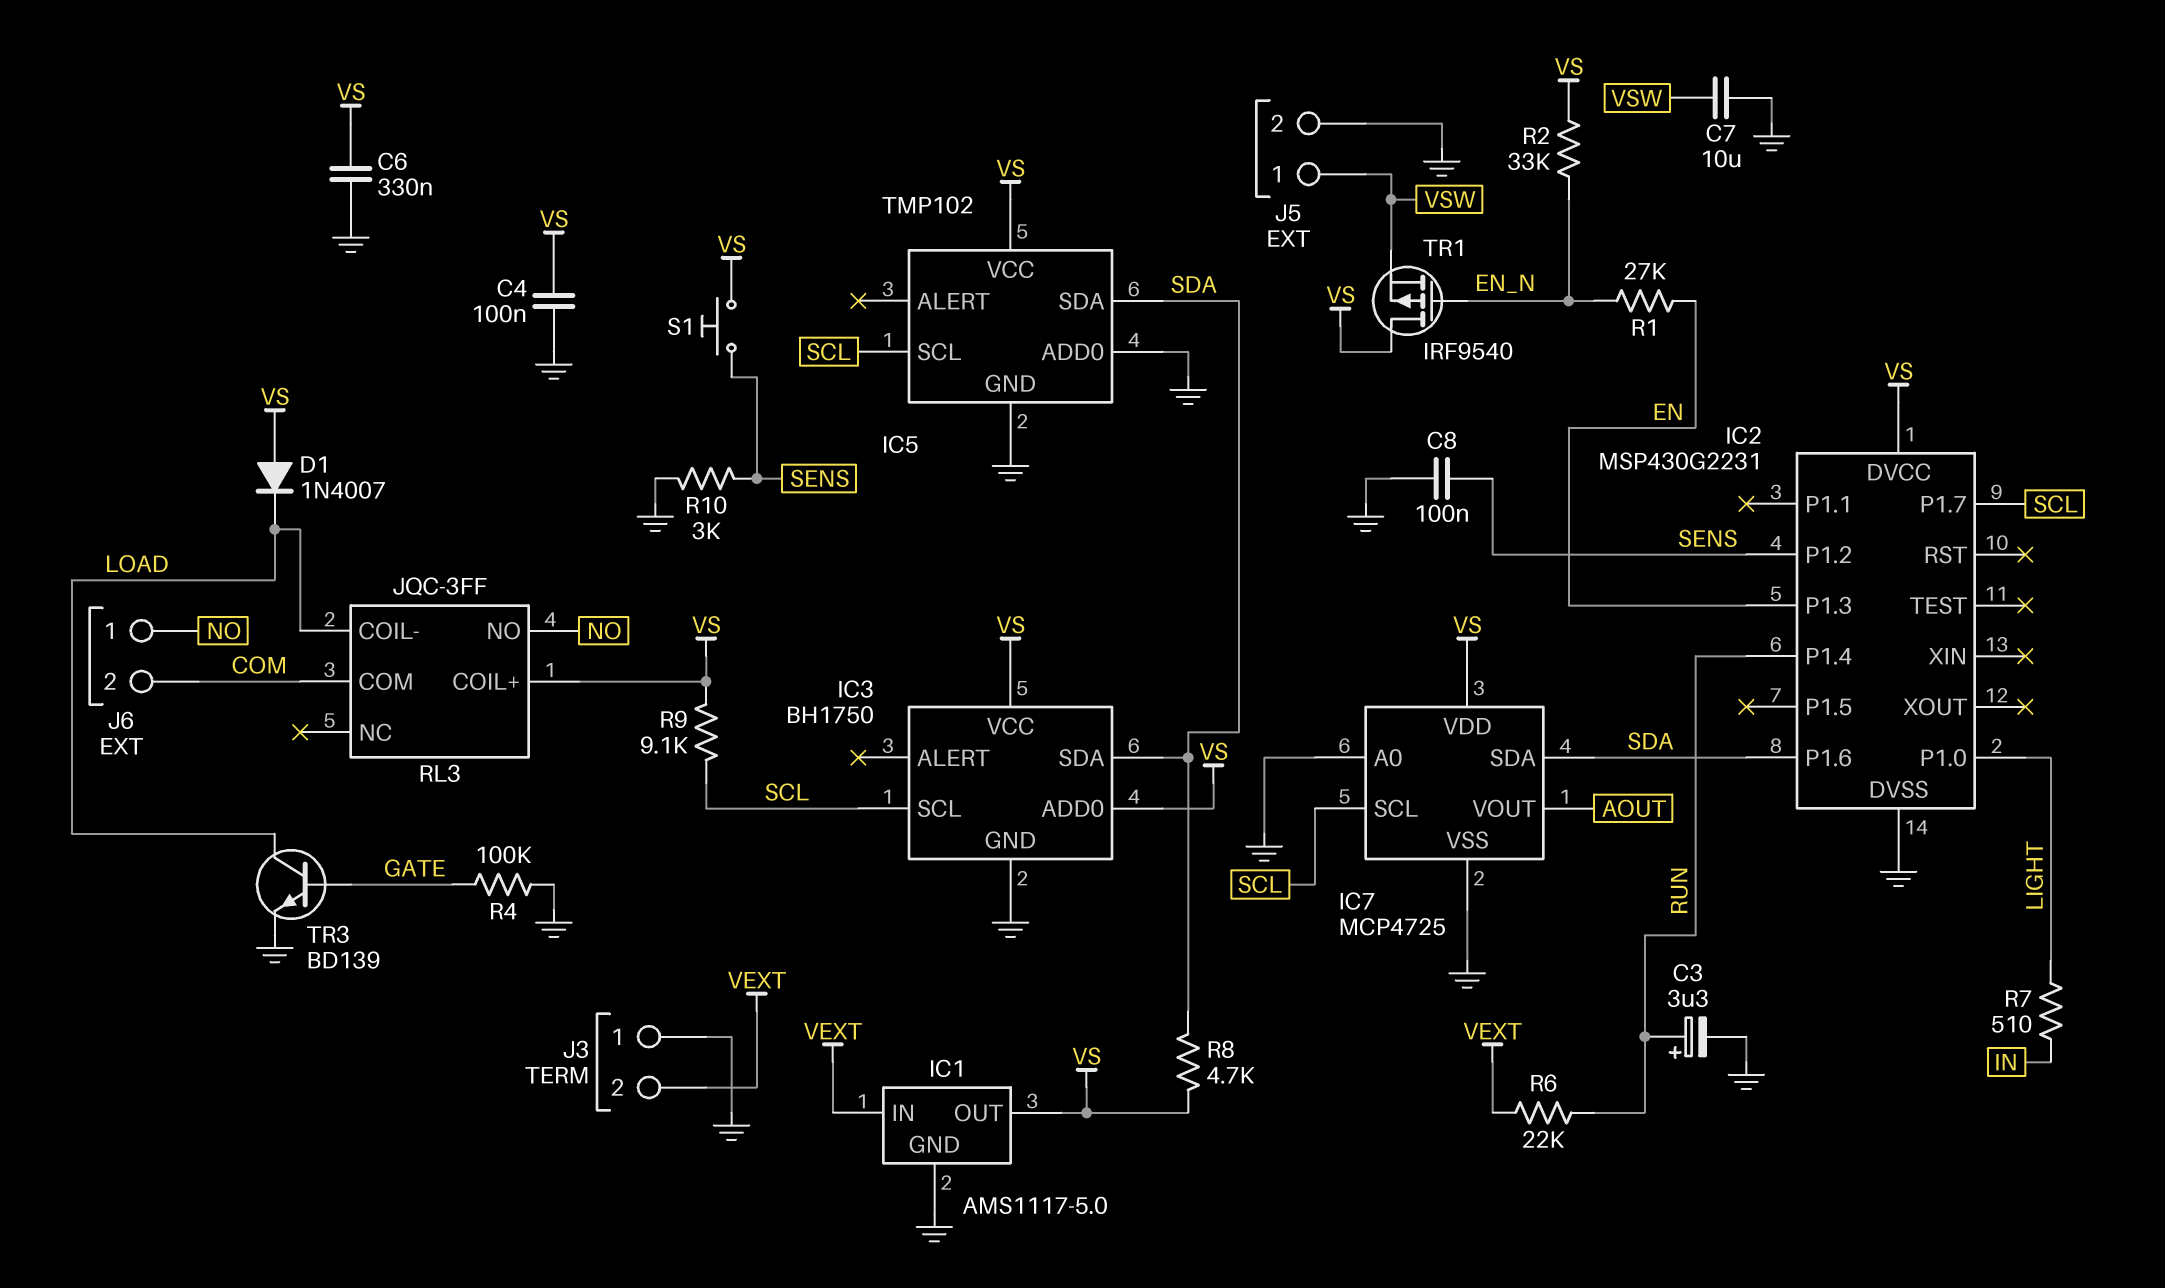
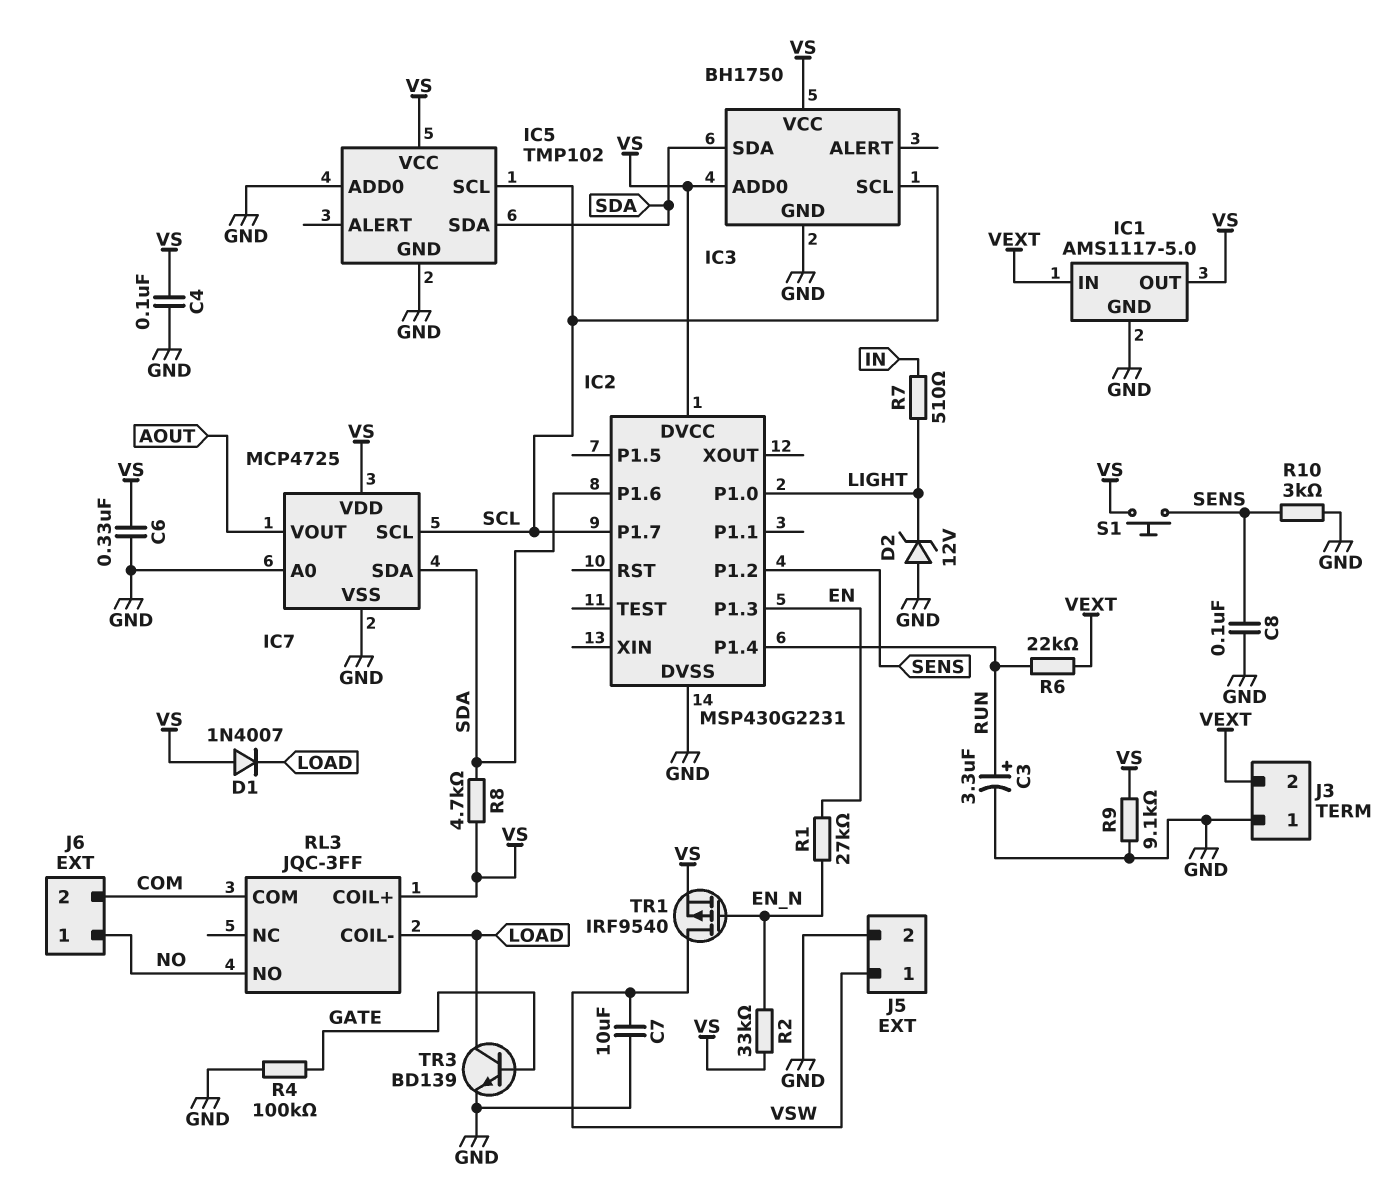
D2: none -> zener 12V (A GND, K LIGHT)
R9: 9.1k (SCL, VS) -> 9.1k (GND, VS)
TR1: PMOS IRF9540 (G EN_N, D VS, S VSW) -> PMOS IRF9540 (G EN_N, D VSW, S VS)

